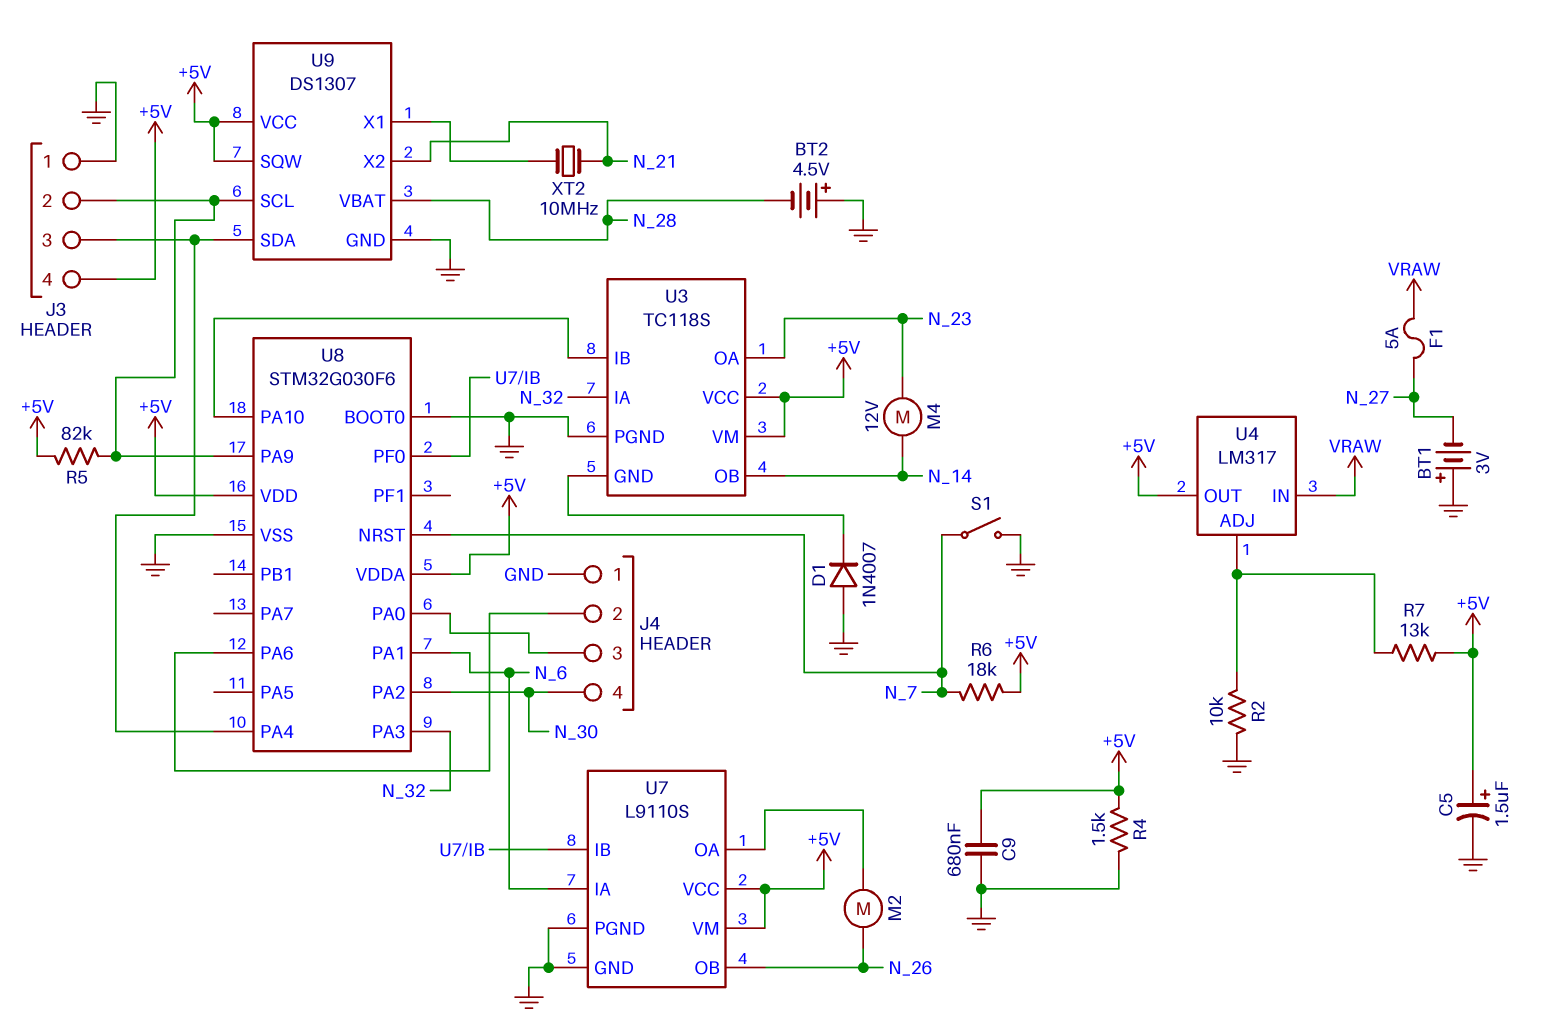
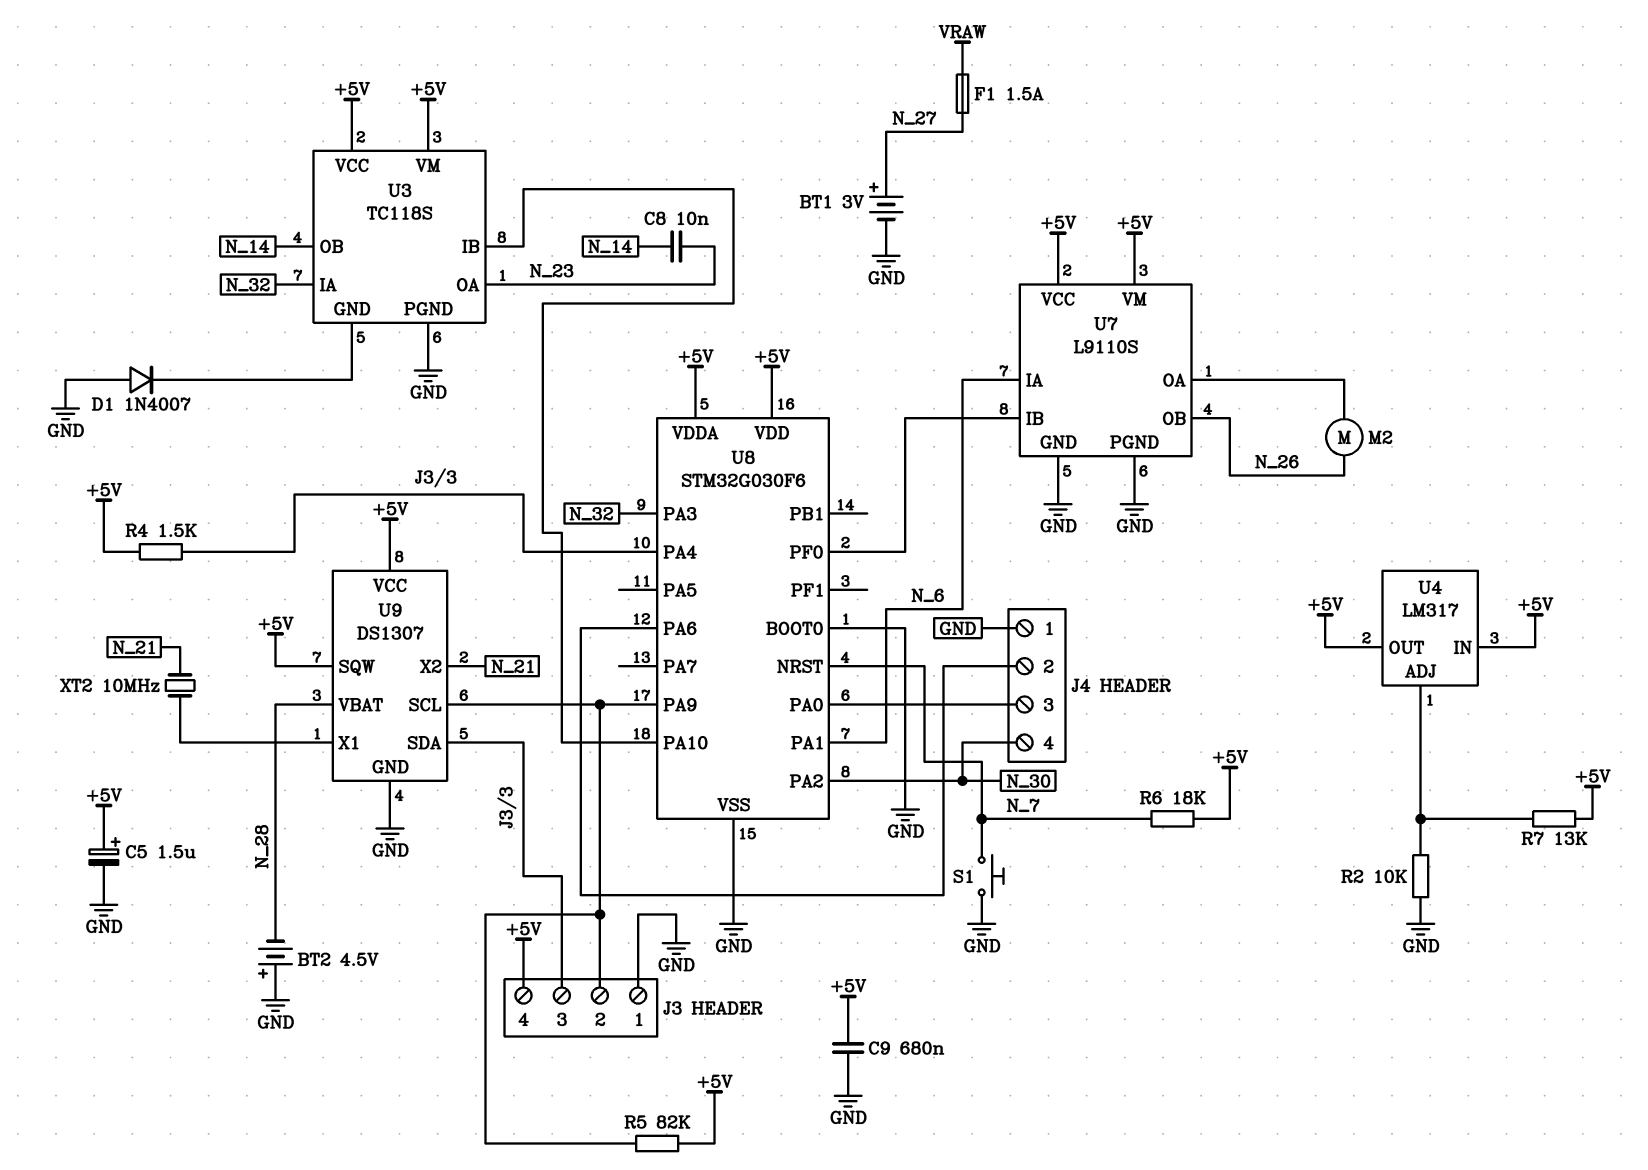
BT1: 3V (plus GND, minus N_27) -> 3V (plus N_27, minus GND)
C8: none -> 10nF (N_14, N_23)
F1: 5A (N_27, VRAW) -> 1.5A (N_27, VRAW)
M4: motor 12V (N_14, N_23) -> none
R4: 1.5k (+5V, GND) -> 1.5k (+5V, J3/3)
S1: switch (GND, N_7) -> button (GND, N_7)
U4 pin IN: VRAW -> +5V

